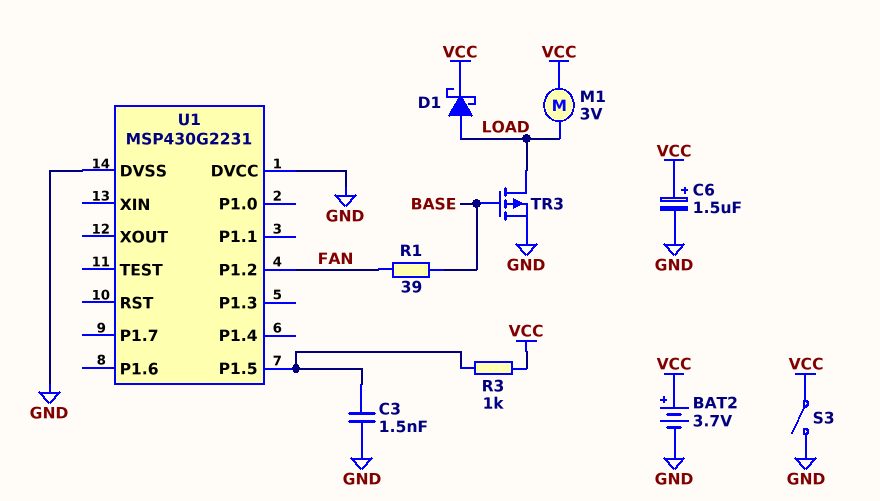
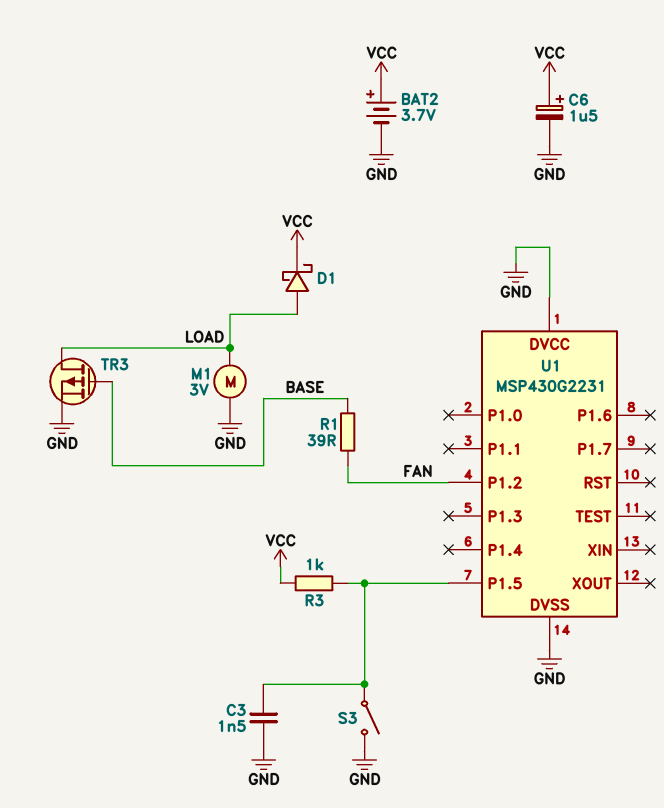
M1: motor 3V (LOAD, VCC) -> motor 3V (GND, LOAD)
S3: switch (GND, VCC) -> switch (GND, U1/P1.5)

